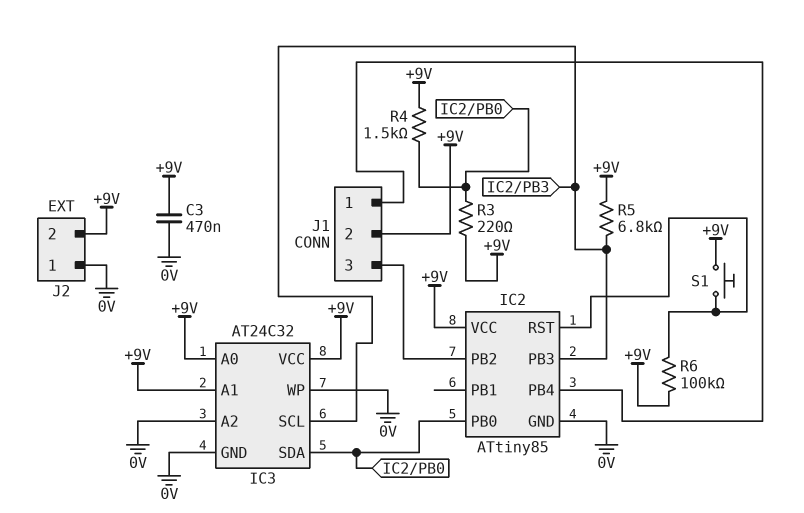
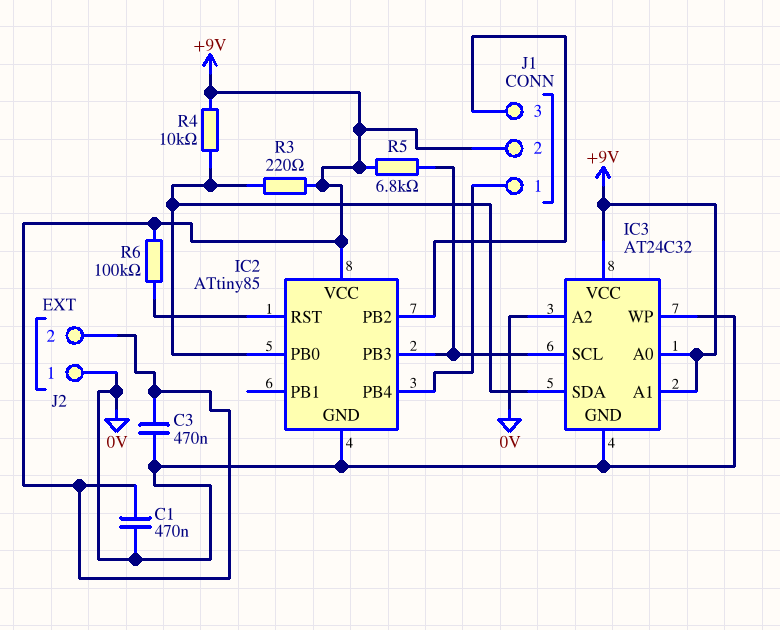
C1: none -> 470nF (+9V, 0V)
R4: 1.5k (+9V, IC2/PB0) -> 10k (+9V, IC2/PB0)
S1: button (+9V, IC2/RST) -> none

